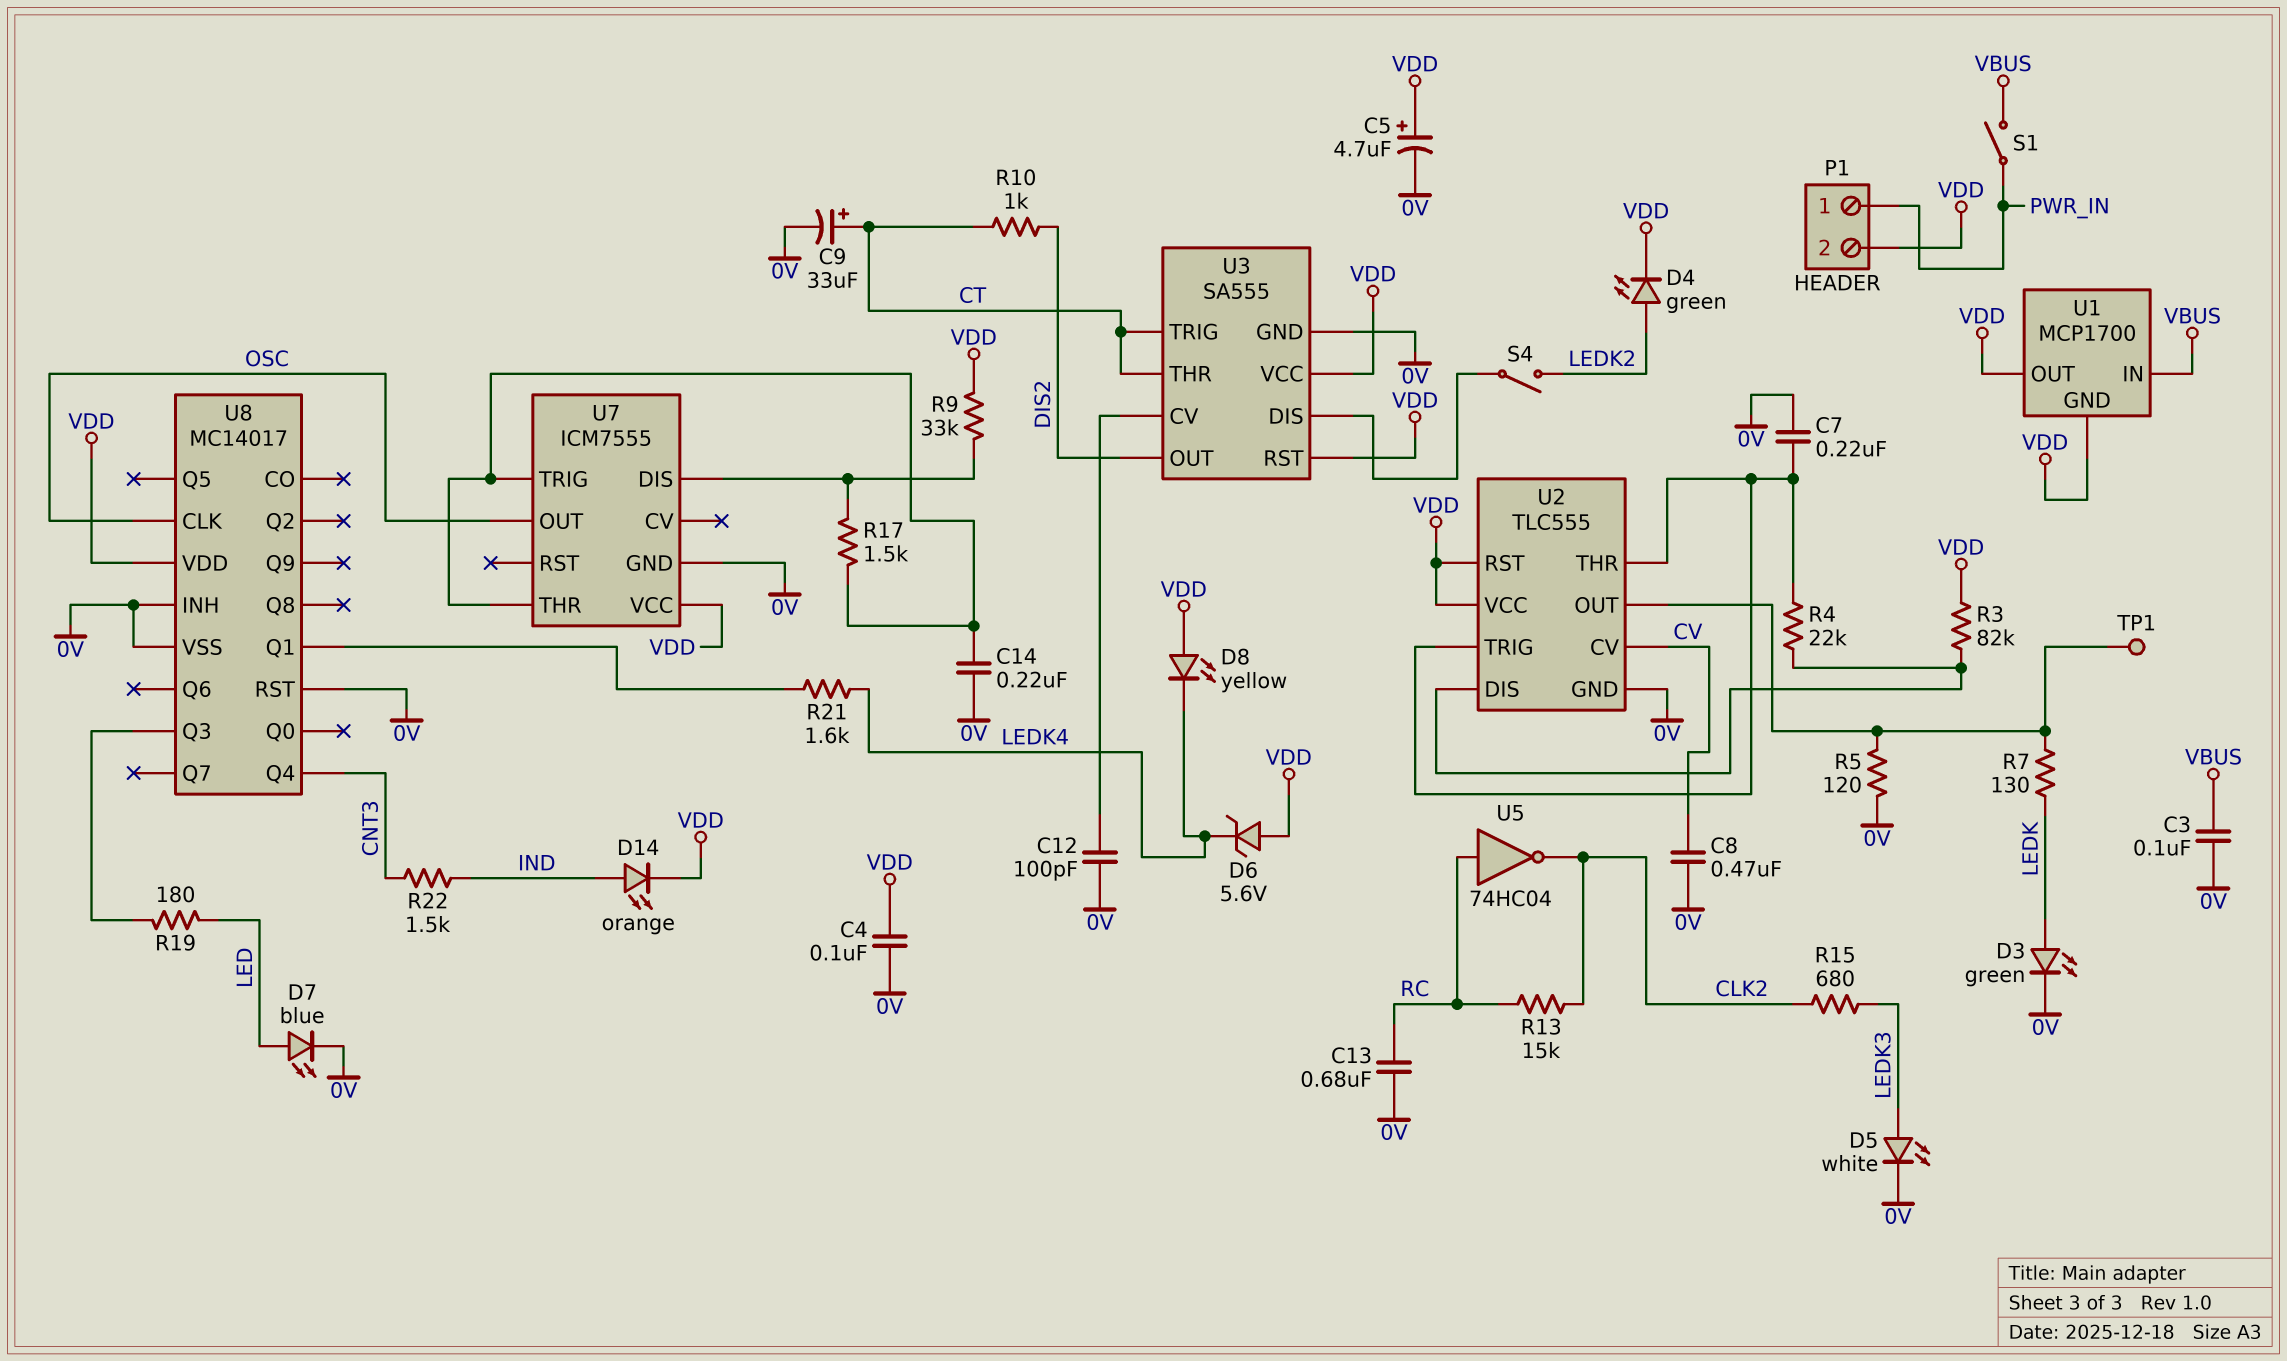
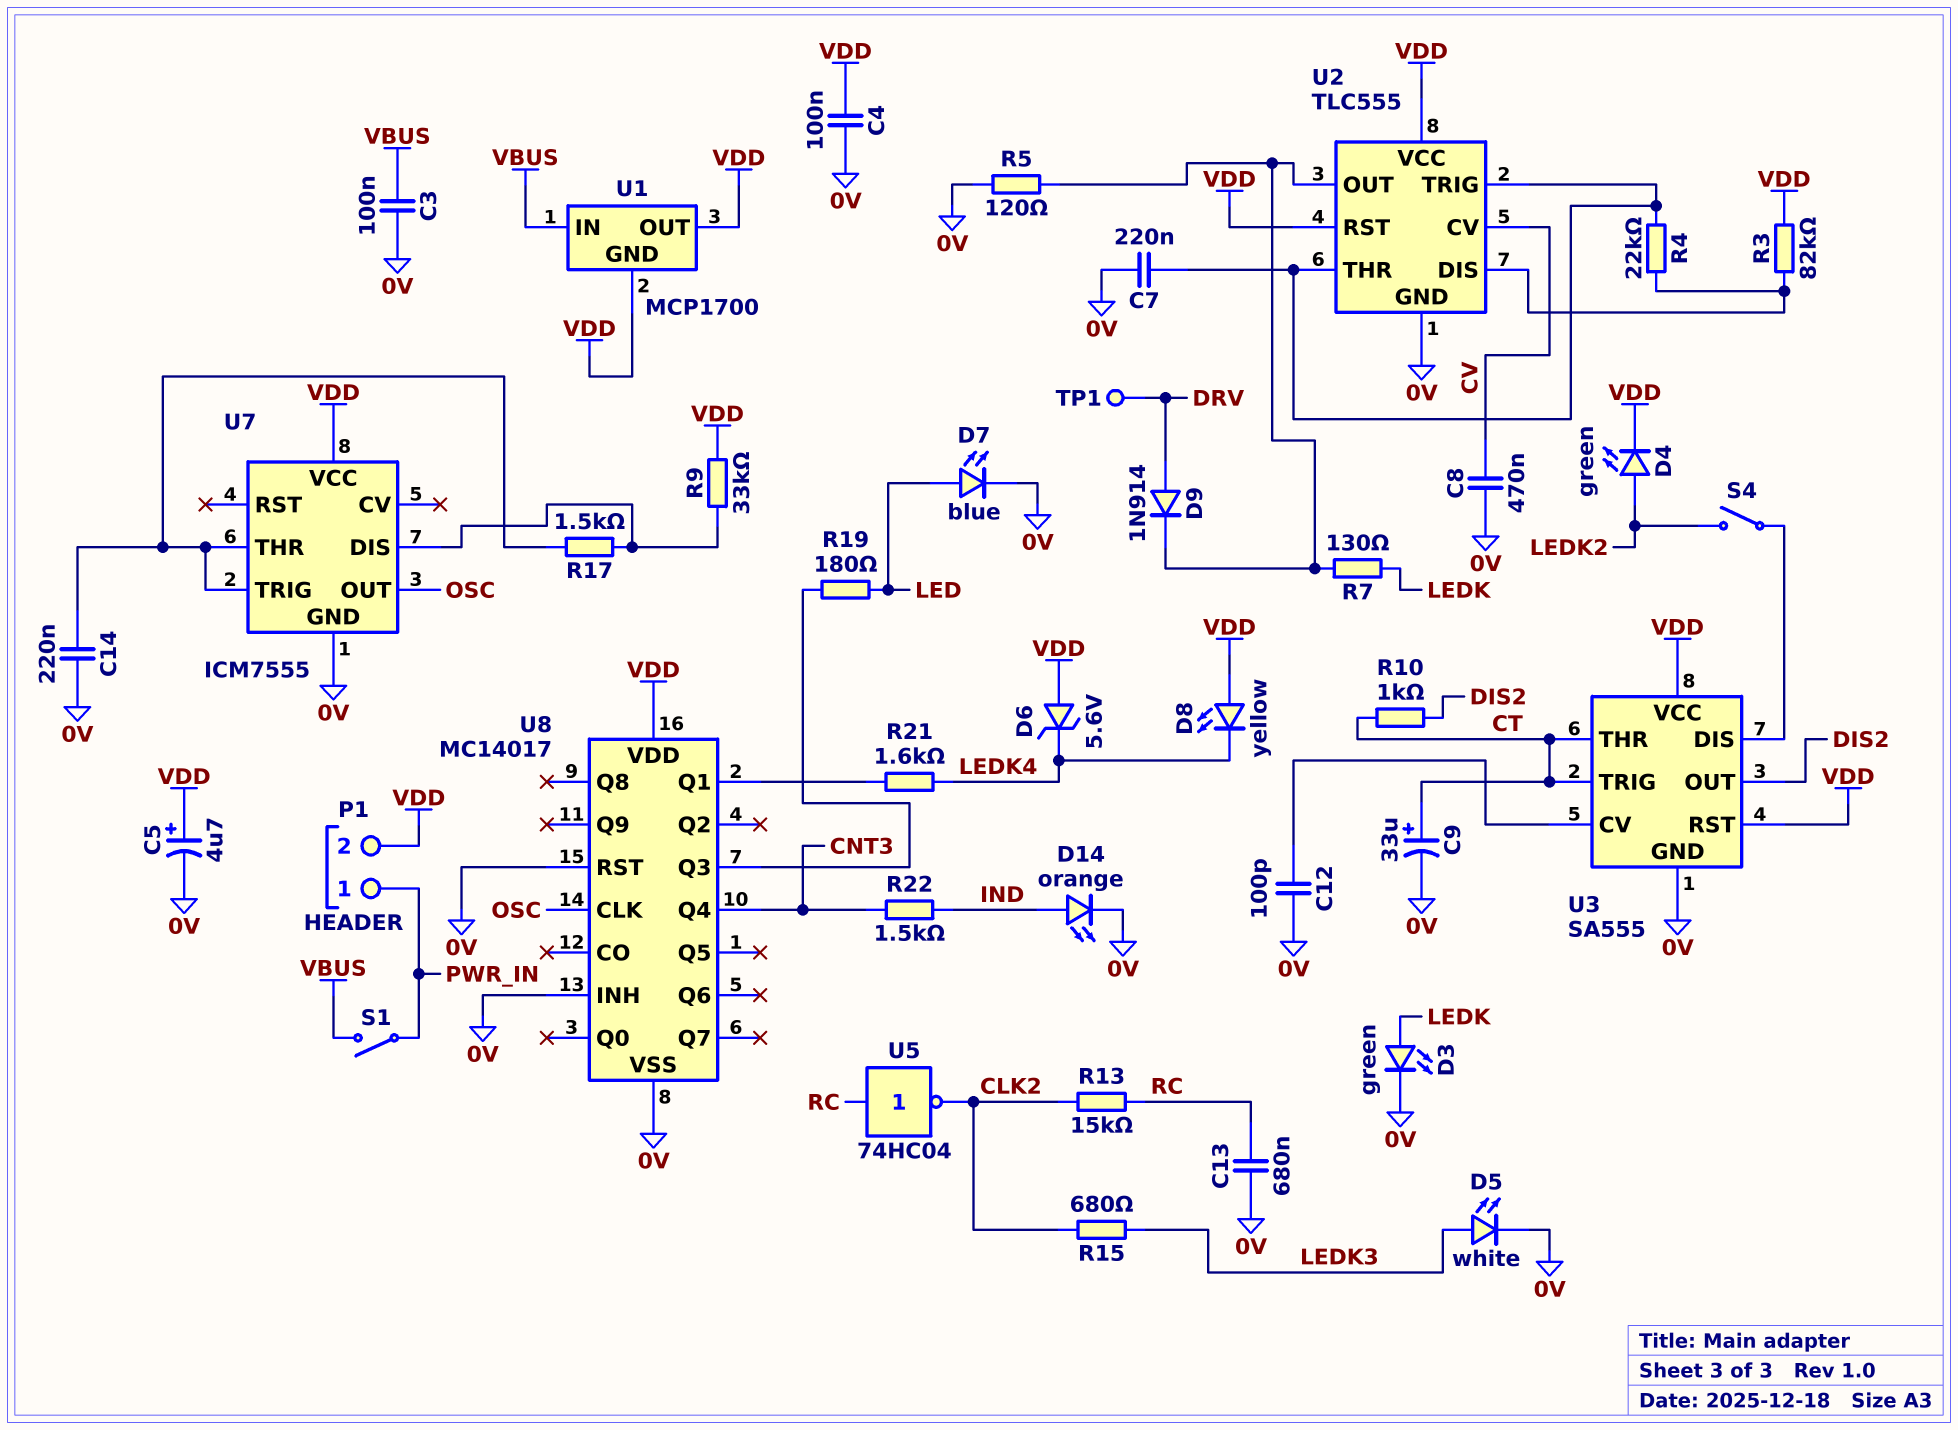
D9: none -> diode 1N914 (A DRV, K U2/OUT)
D14: LED orange (A IND, K VDD) -> LED orange (A IND, K 0V)
TP1: test point (U2/OUT) -> test point (DRV)

